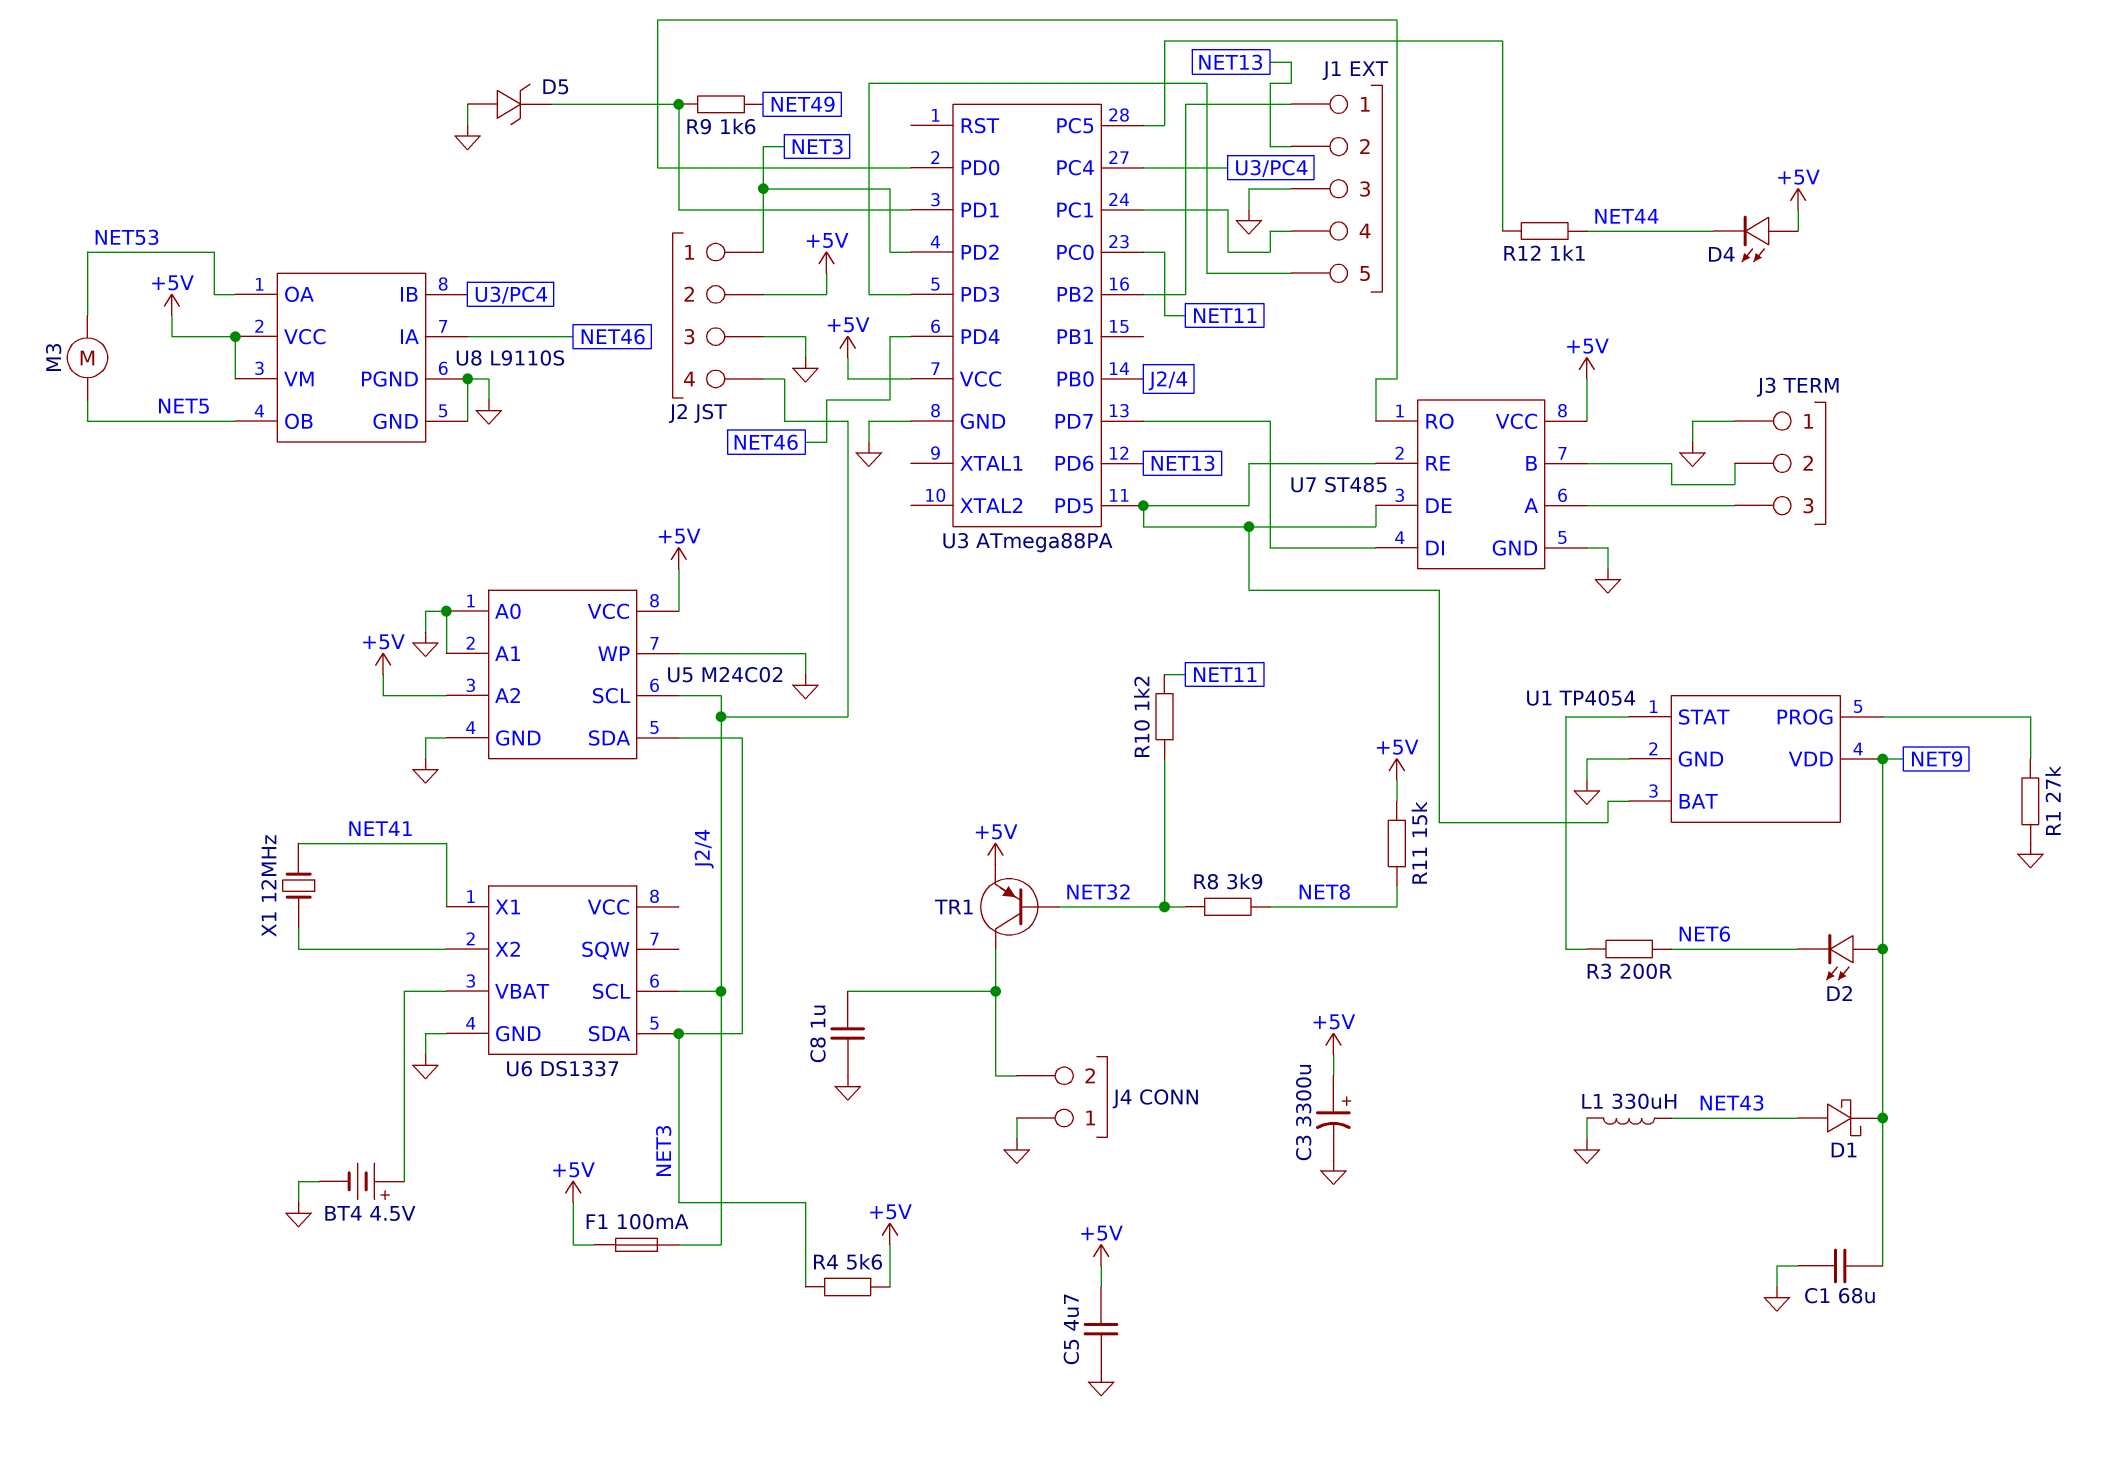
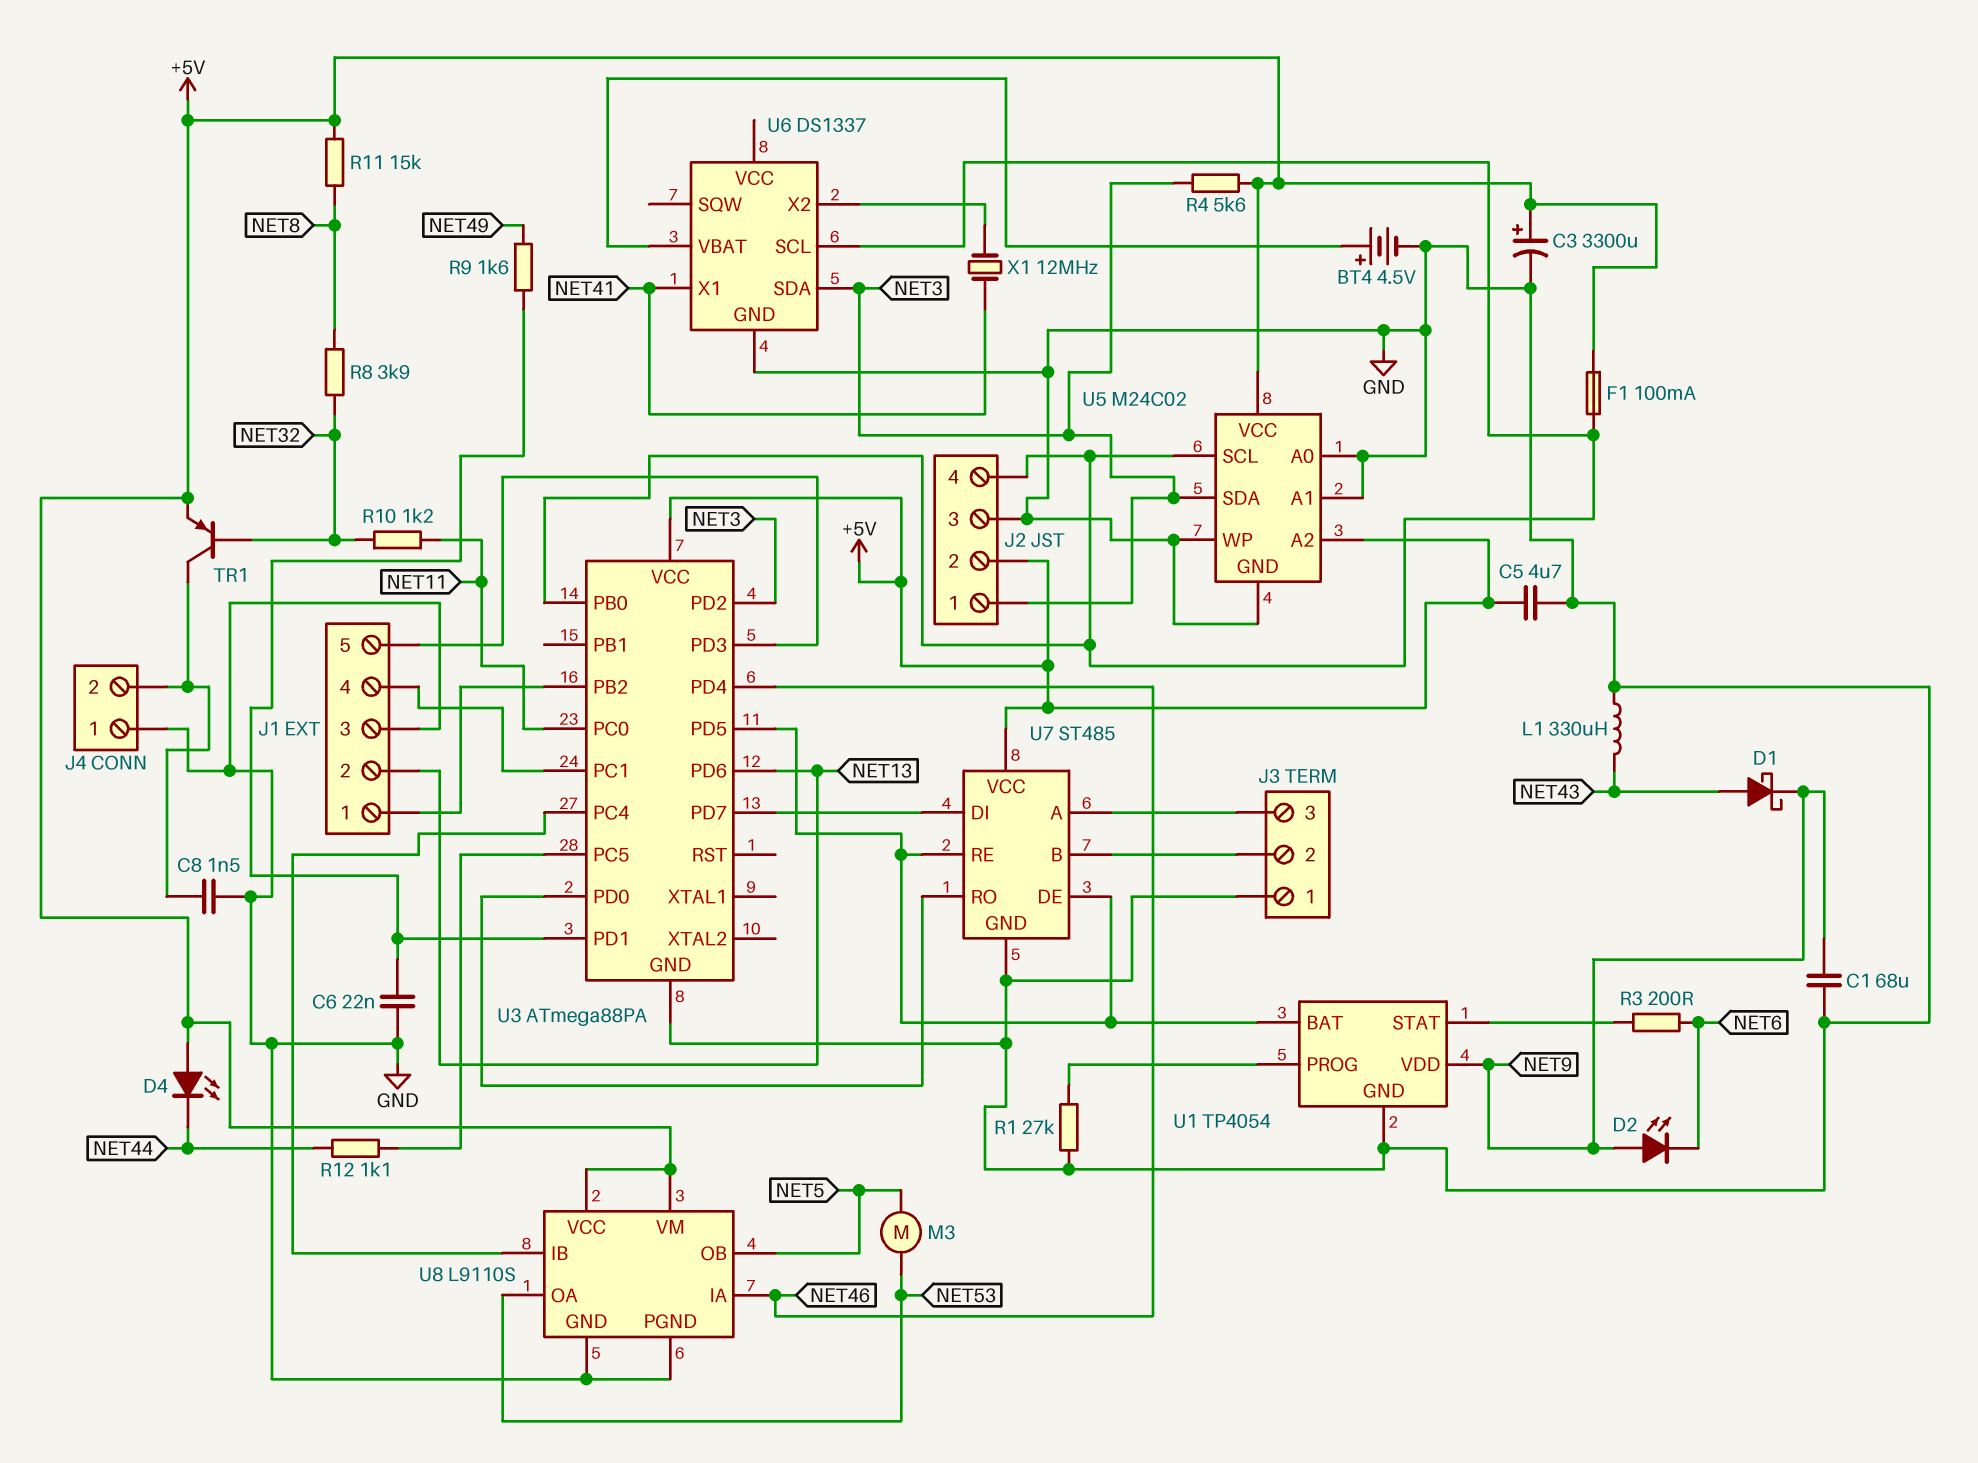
C6: none -> 22nF (GND, U3/PD1)
C8: 1uF (GND, J4/2) -> 1.5nF (GND, J4/2)
D5: zener (A GND, K U3/PD1) -> none

